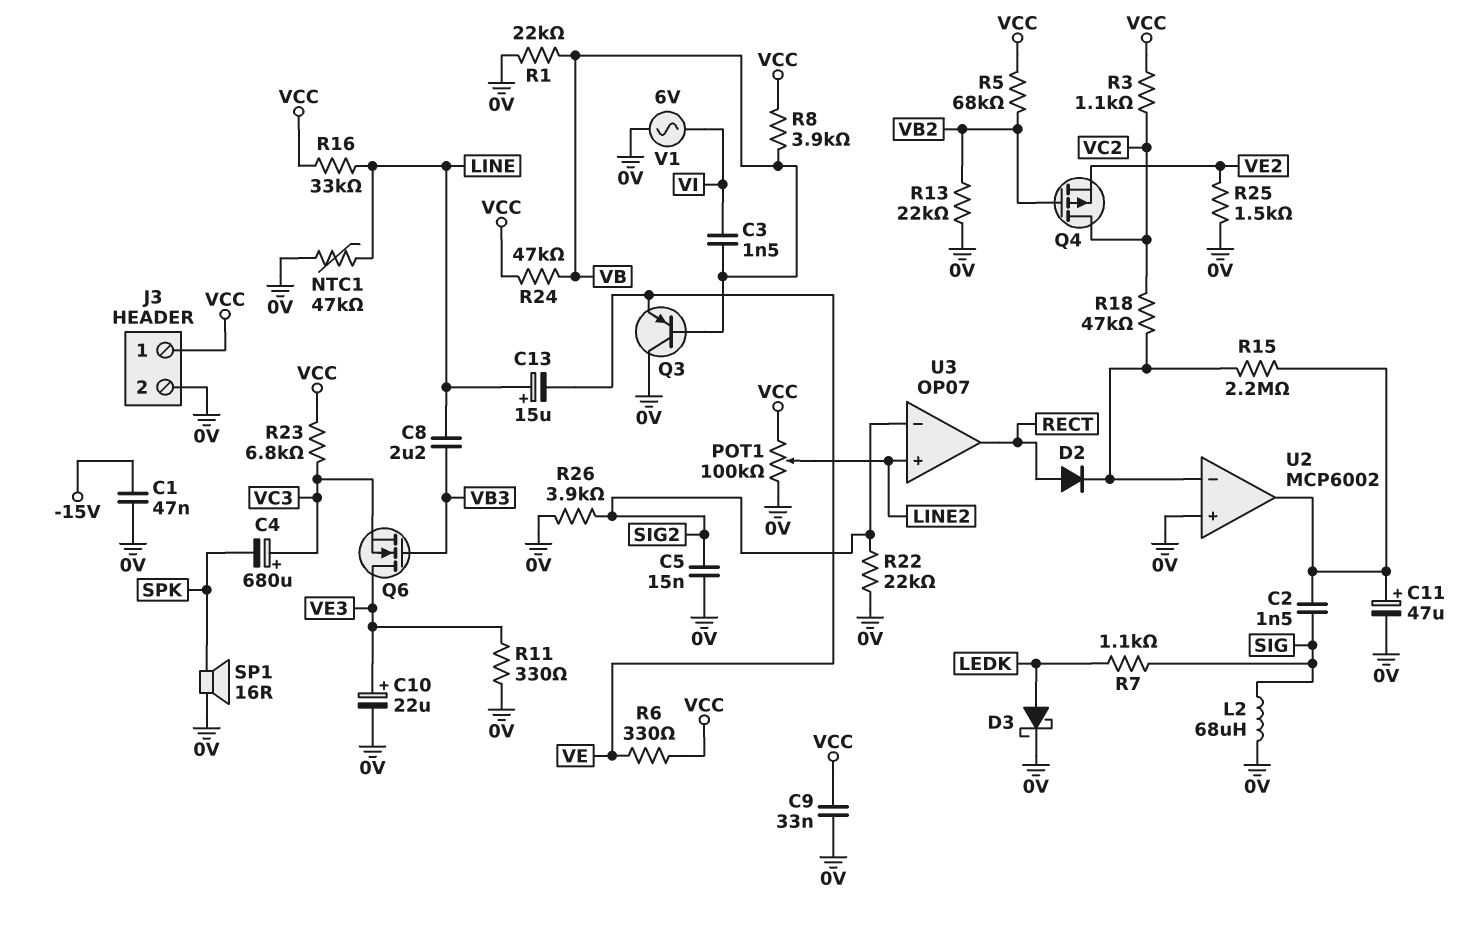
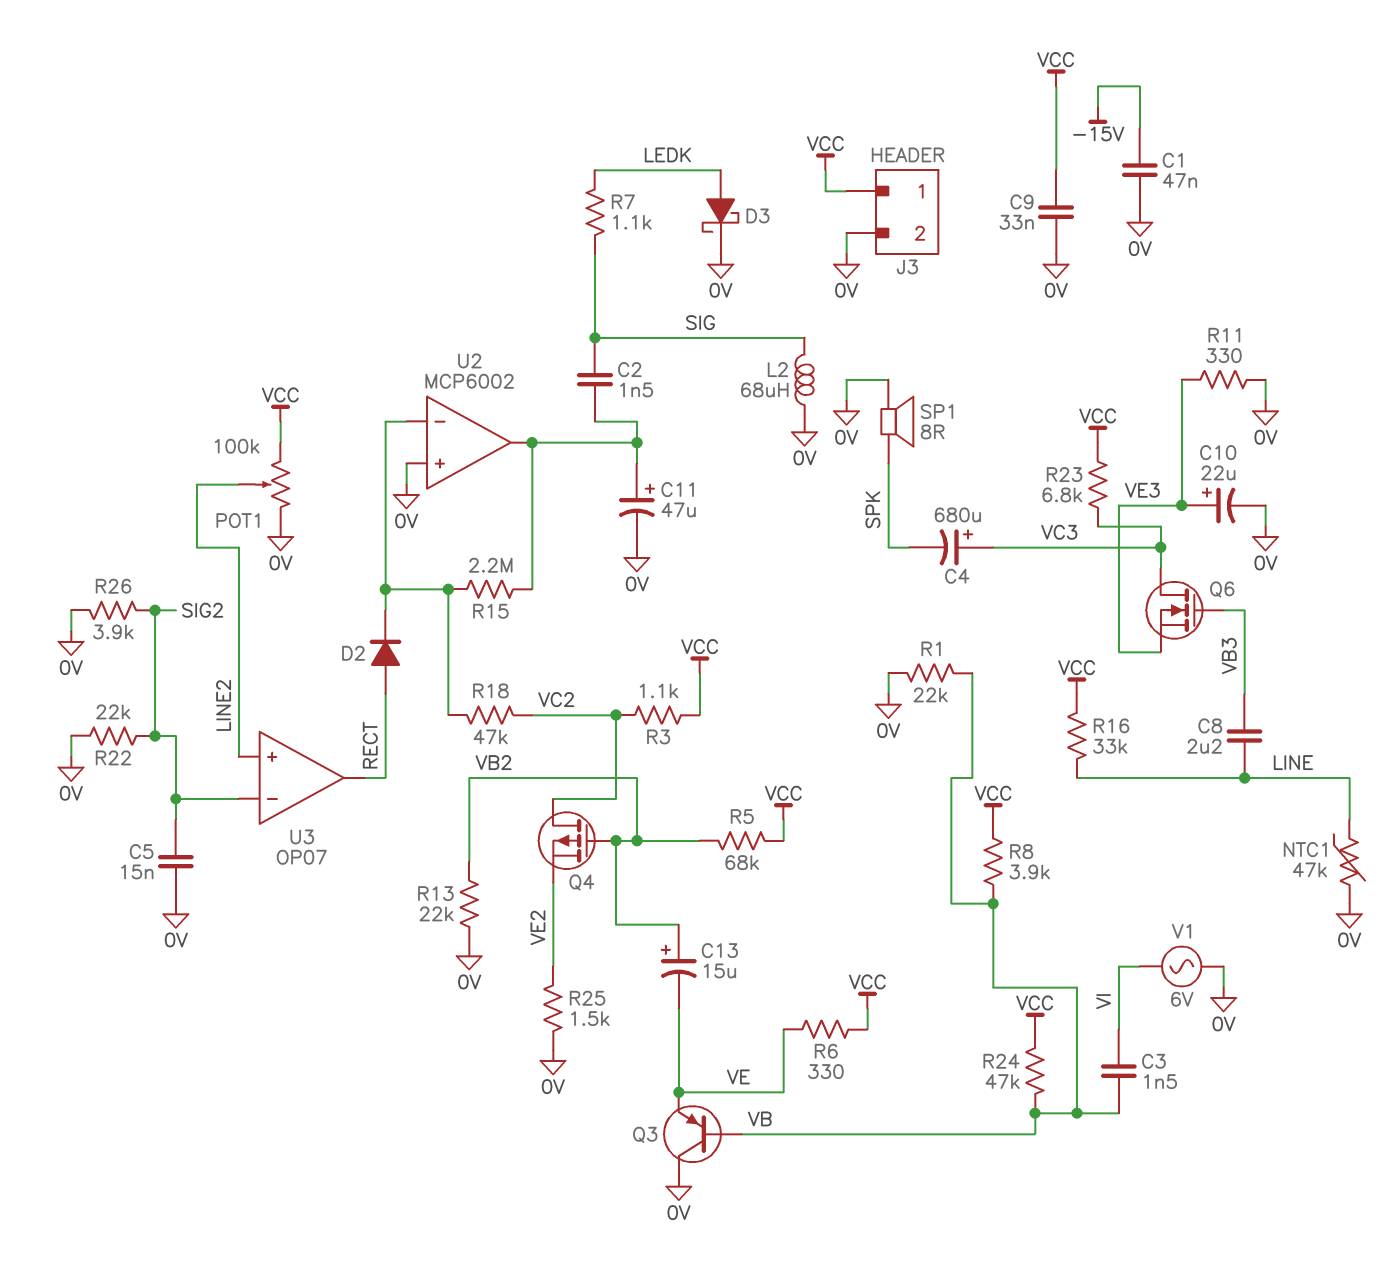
C13: 15uF (plus LINE, minus VE) -> 15uF (plus VB2, minus VE)
Q6: NMOS (G VB3, D VE3, S VC3) -> NMOS (G VB3, D VC3, S VE3)
SP1: speaker 16R (0V, SPK) -> speaker 8R (0V, SPK)

